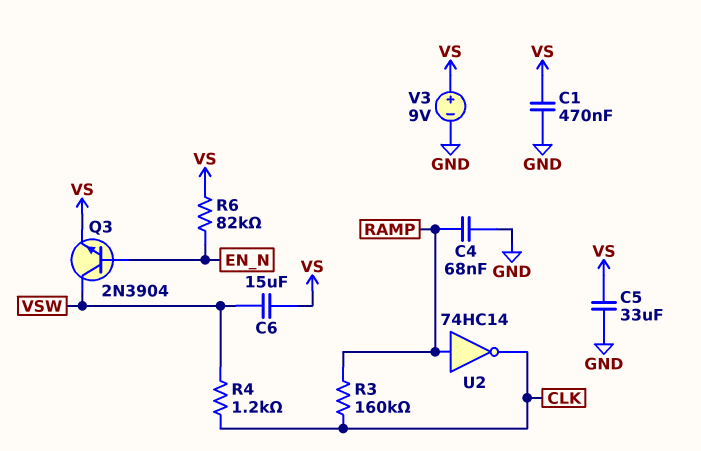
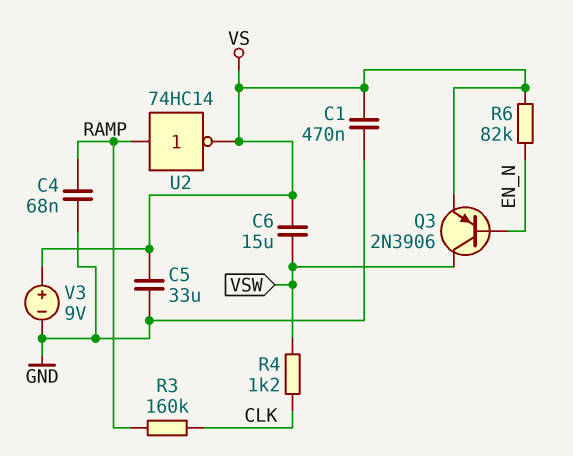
Q3: NPN 2N3904 (B EN_N, C VSW, E VS) -> PNP 2N3906 (B EN_N, C VSW, E VS)
U2: NOT 74HC14 (in RAMP, out CLK) -> NOT 74HC14 (in RAMP, out VS)

